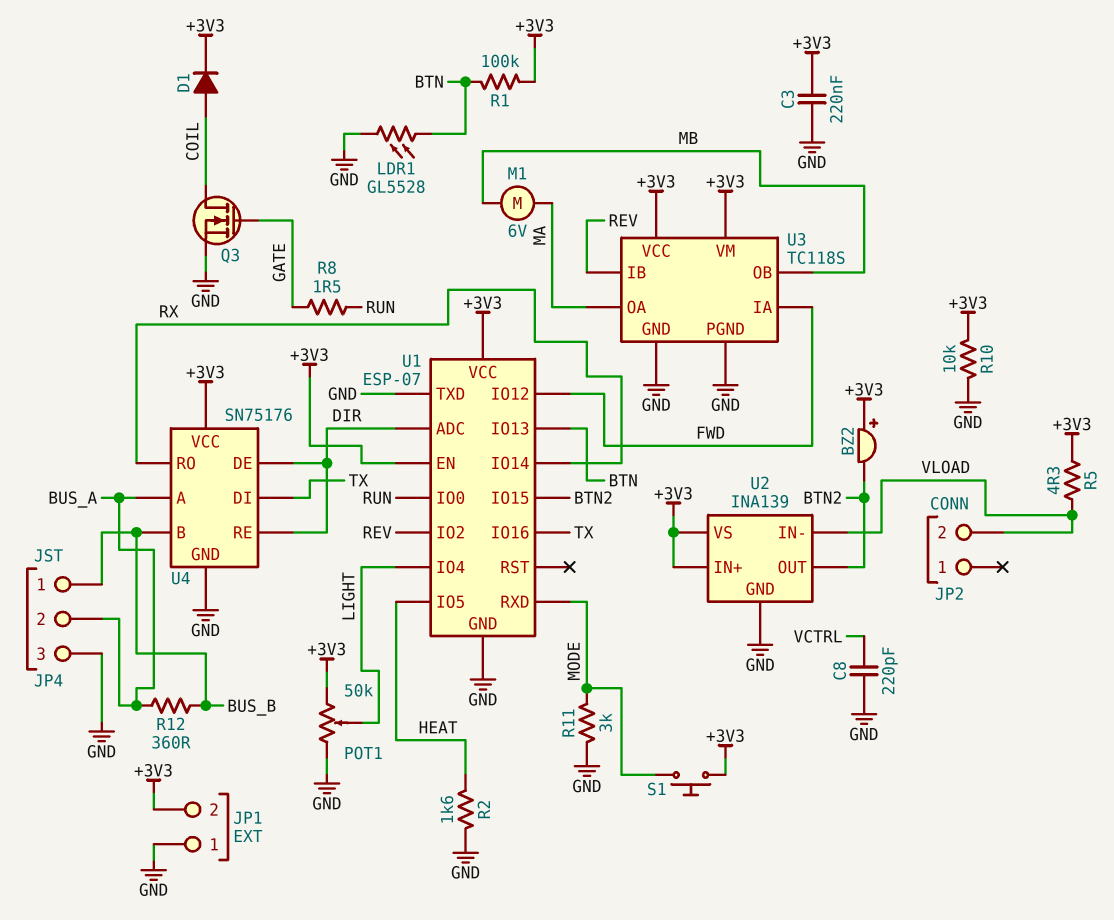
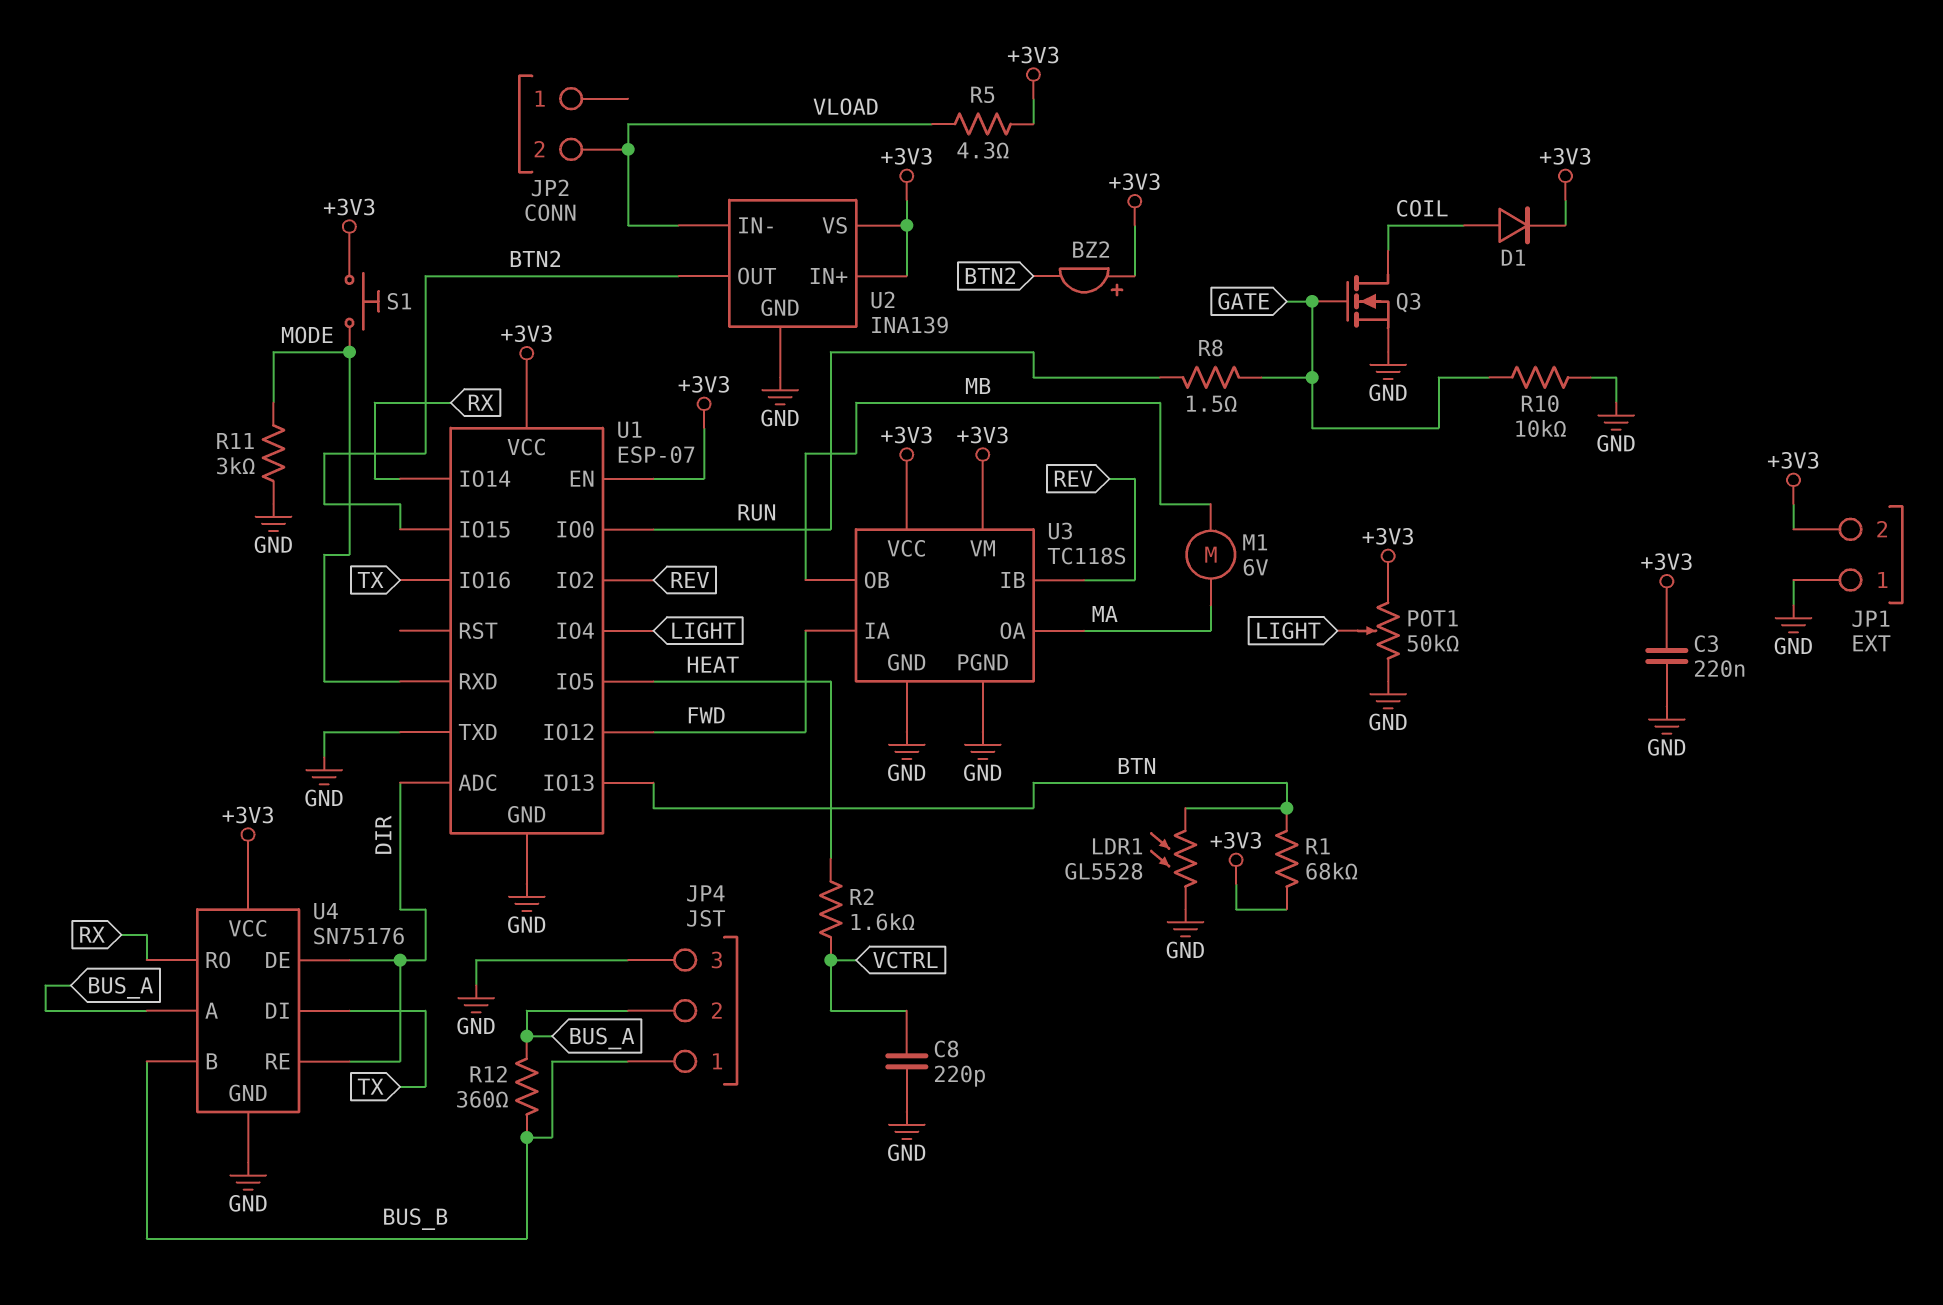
R1: 100k (+3V3, BTN) -> 68k (+3V3, BTN)
R2: 1.6k (GND, HEAT) -> 1.6k (HEAT, VCTRL)
R10: 10k (+3V3, GND) -> 10k (GATE, GND)

